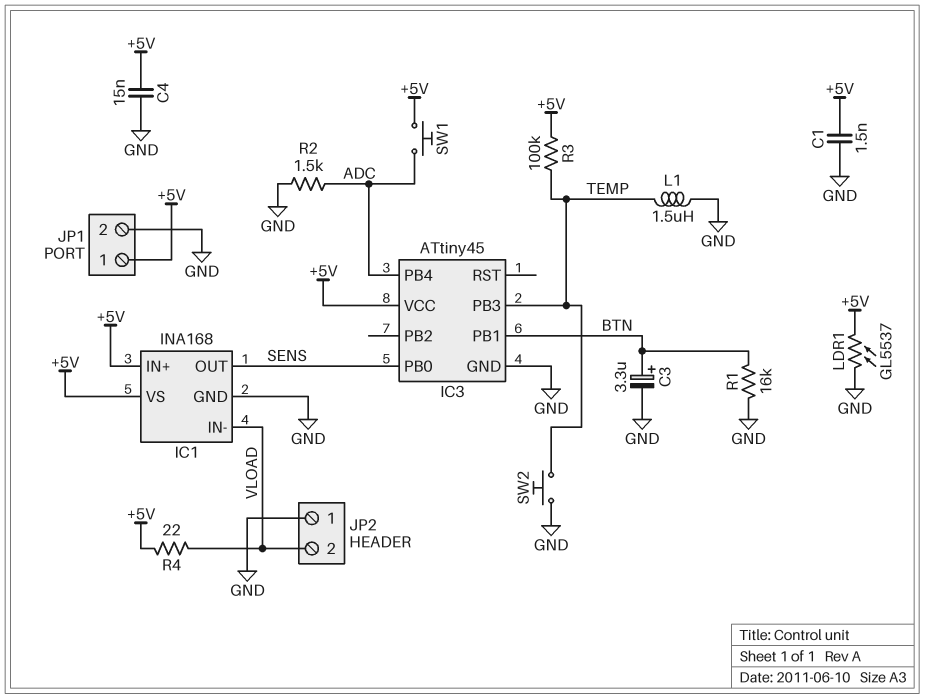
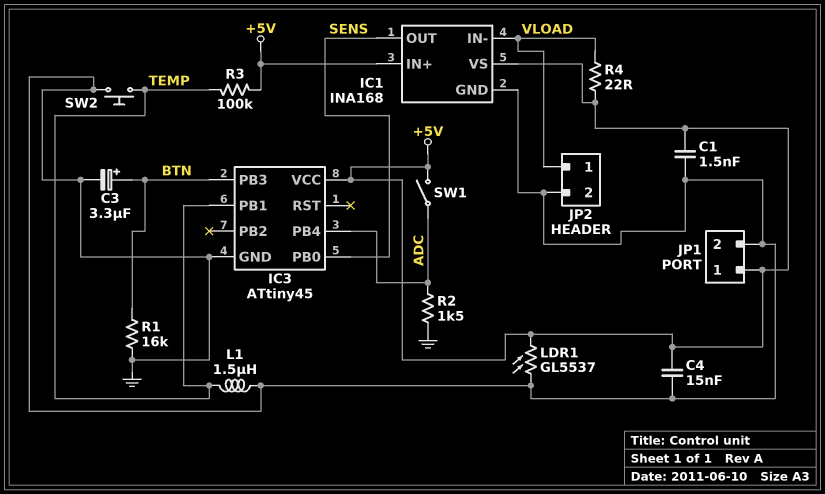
IC3 pin PB1: BTN -> TEMP
IC3 pin PB3: TEMP -> BTN
JP2 pin 1: GND -> VLOAD
JP2 pin 2: VLOAD -> GND
SW1: button (+5V, ADC) -> switch (+5V, ADC)

